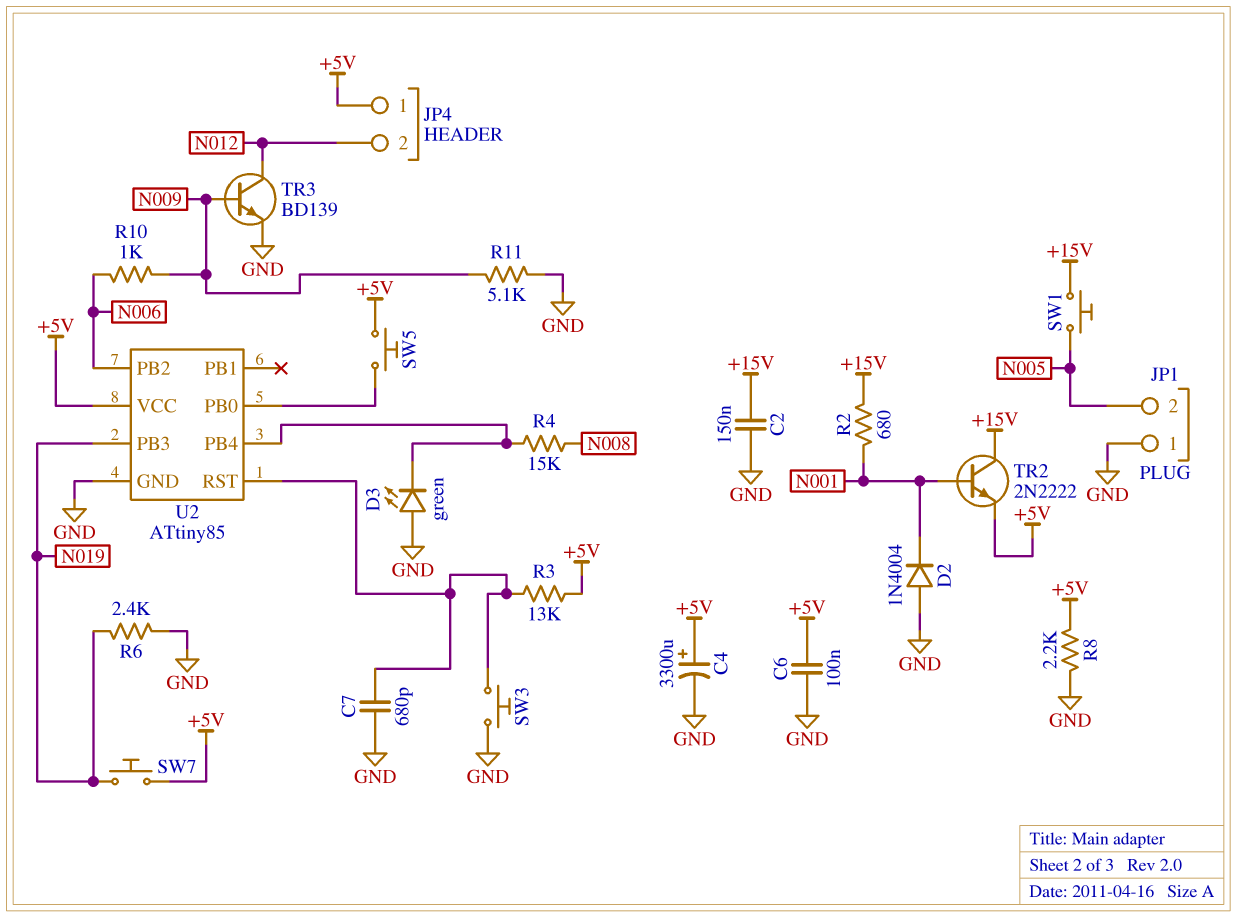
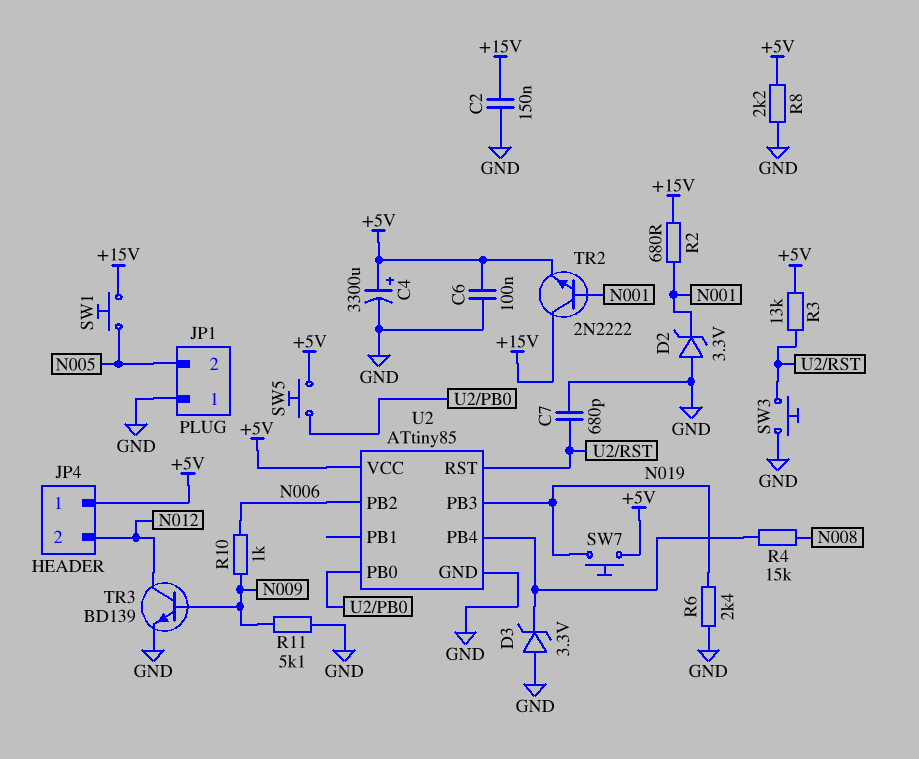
D2: diode 1N4004 (A GND, K N001) -> zener 3.3V (A GND, K N001)
D3: LED green (A GND, K U2/PB4) -> zener 3.3V (A GND, K U2/PB4)

